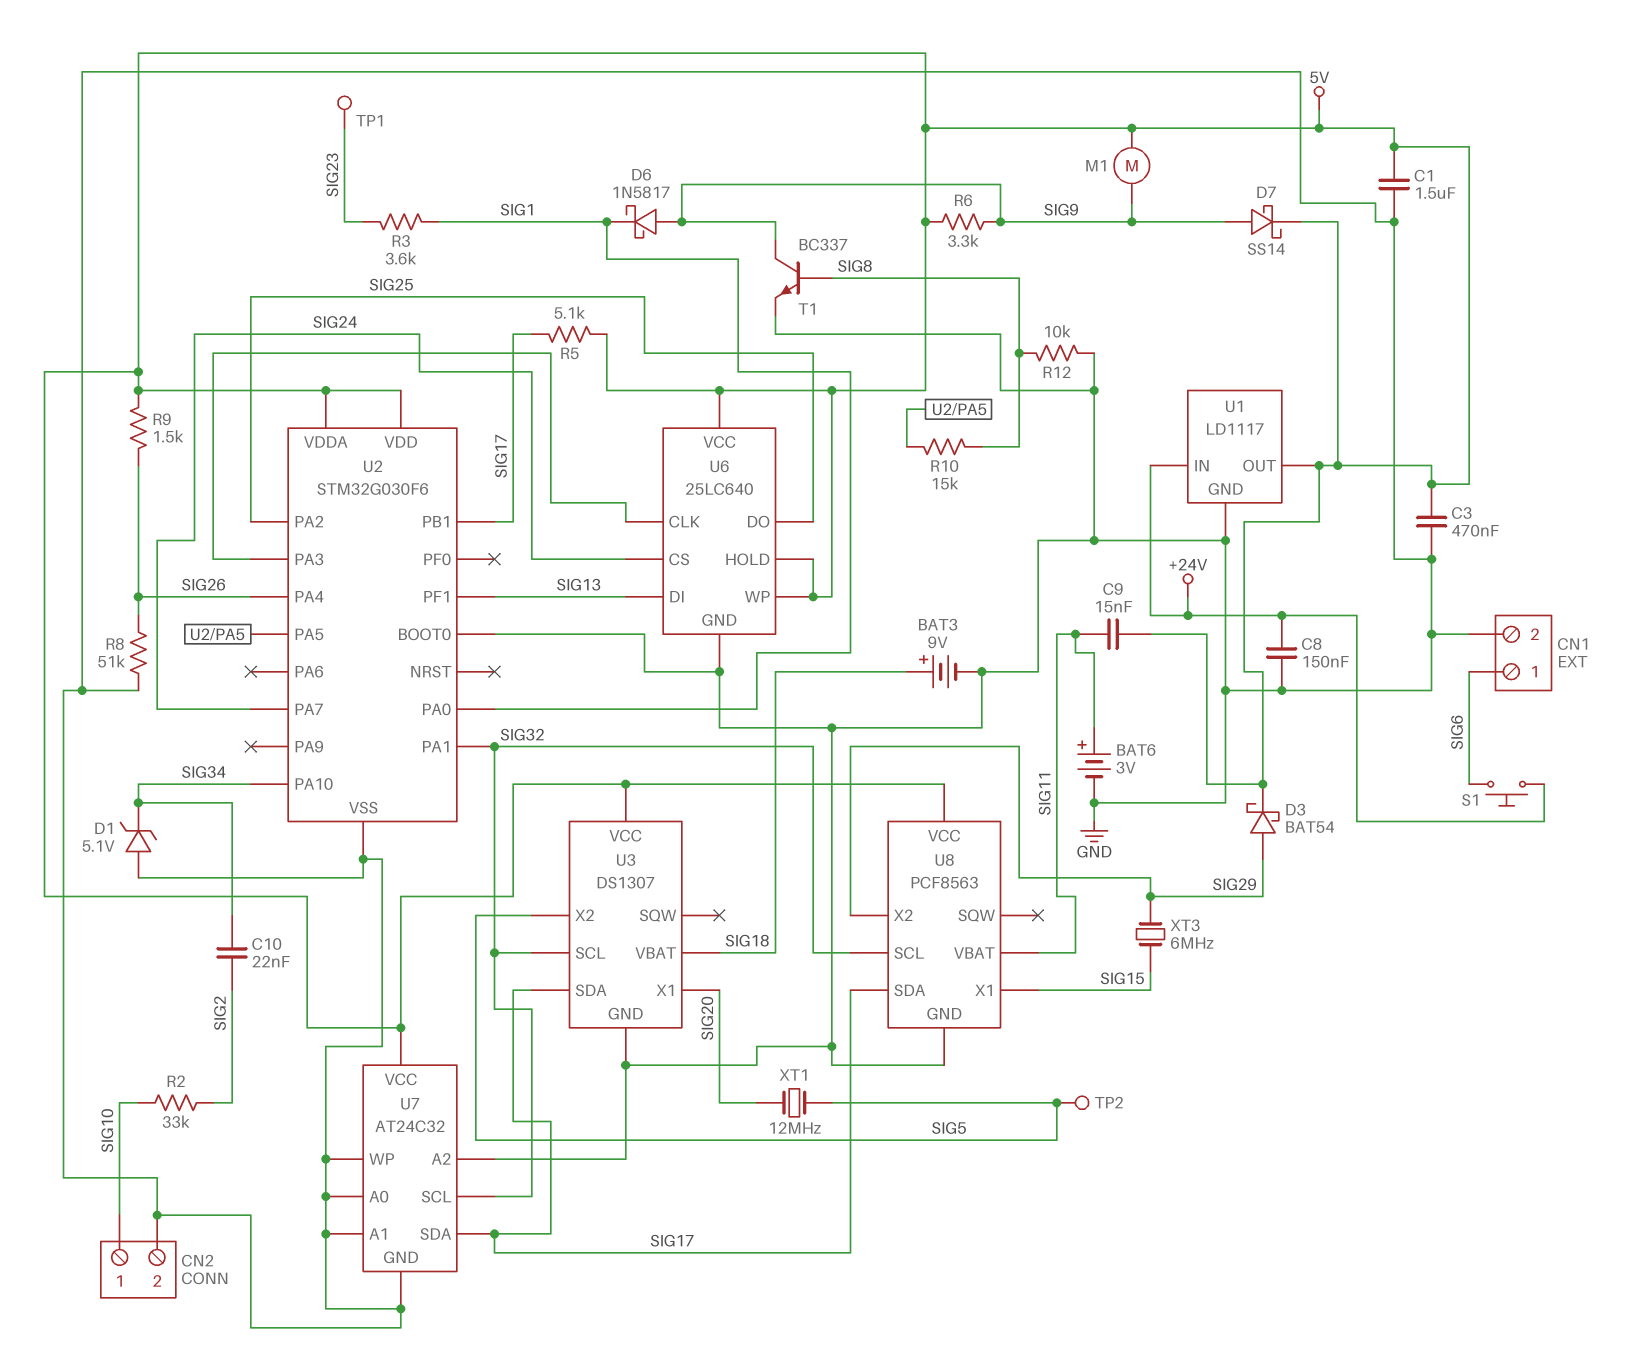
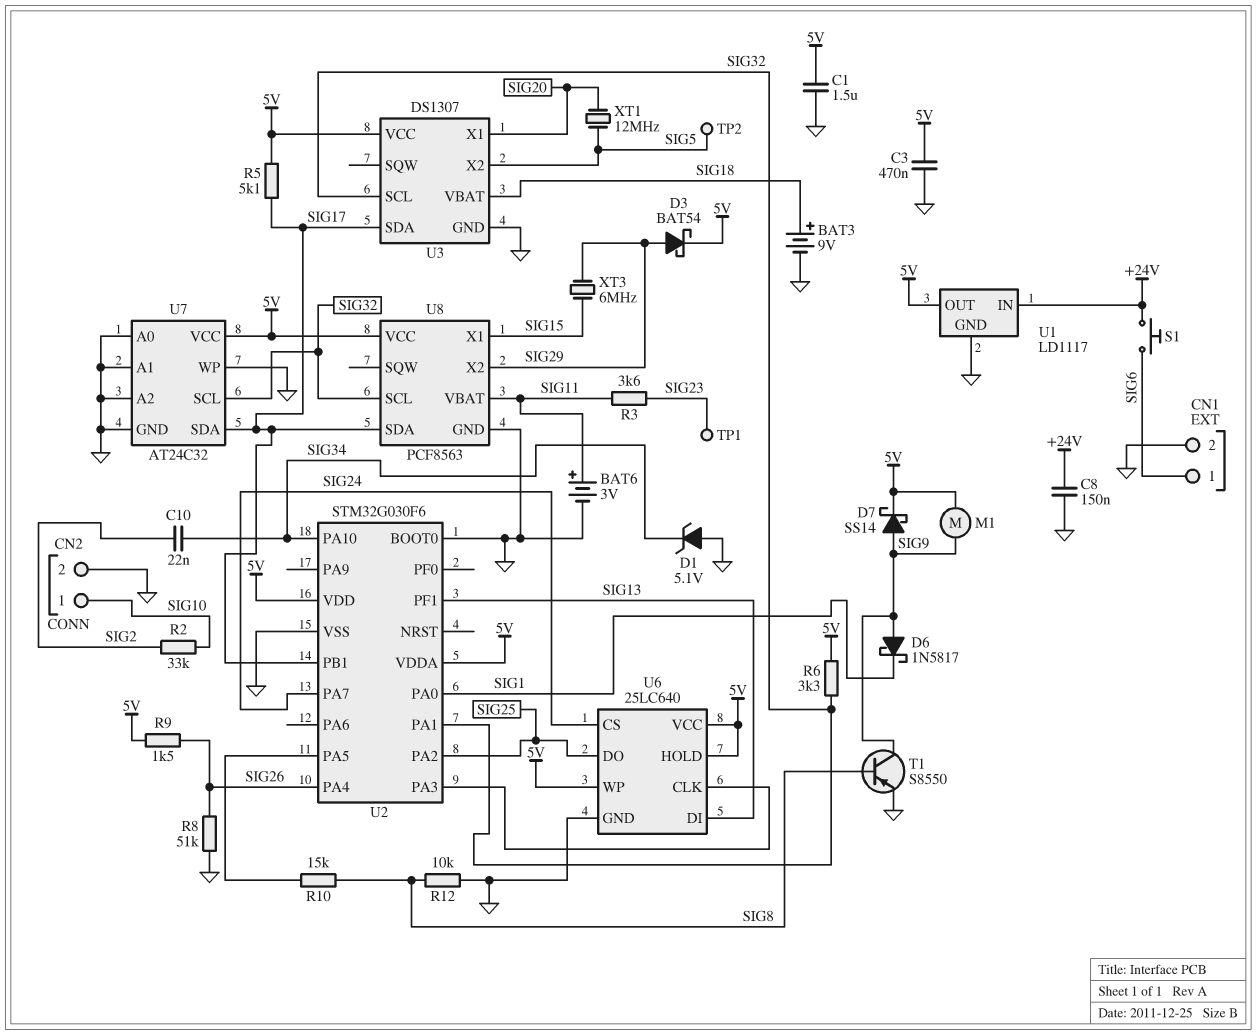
C9: 15nF (5V, SIG11) -> none
R3: 3.6k (SIG1, SIG23) -> 3.6k (SIG11, SIG23)
R6: 3.3k (5V, SIG9) -> 3.3k (5V, SIG32)
T1: NPN BC337 (B SIG8, C SIG9, E GND) -> PNP S8550 (B SIG8, C SIG9, E GND)

